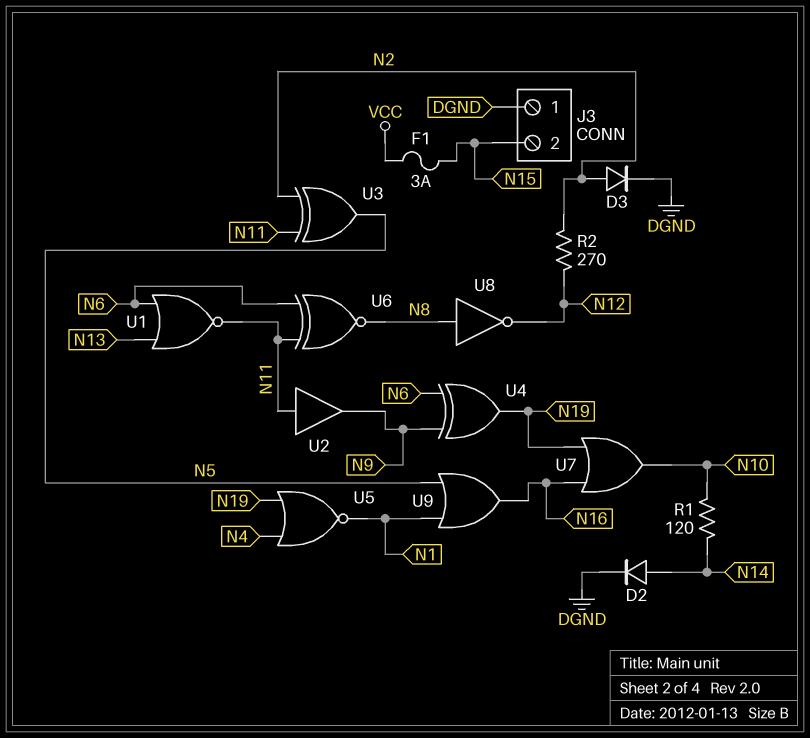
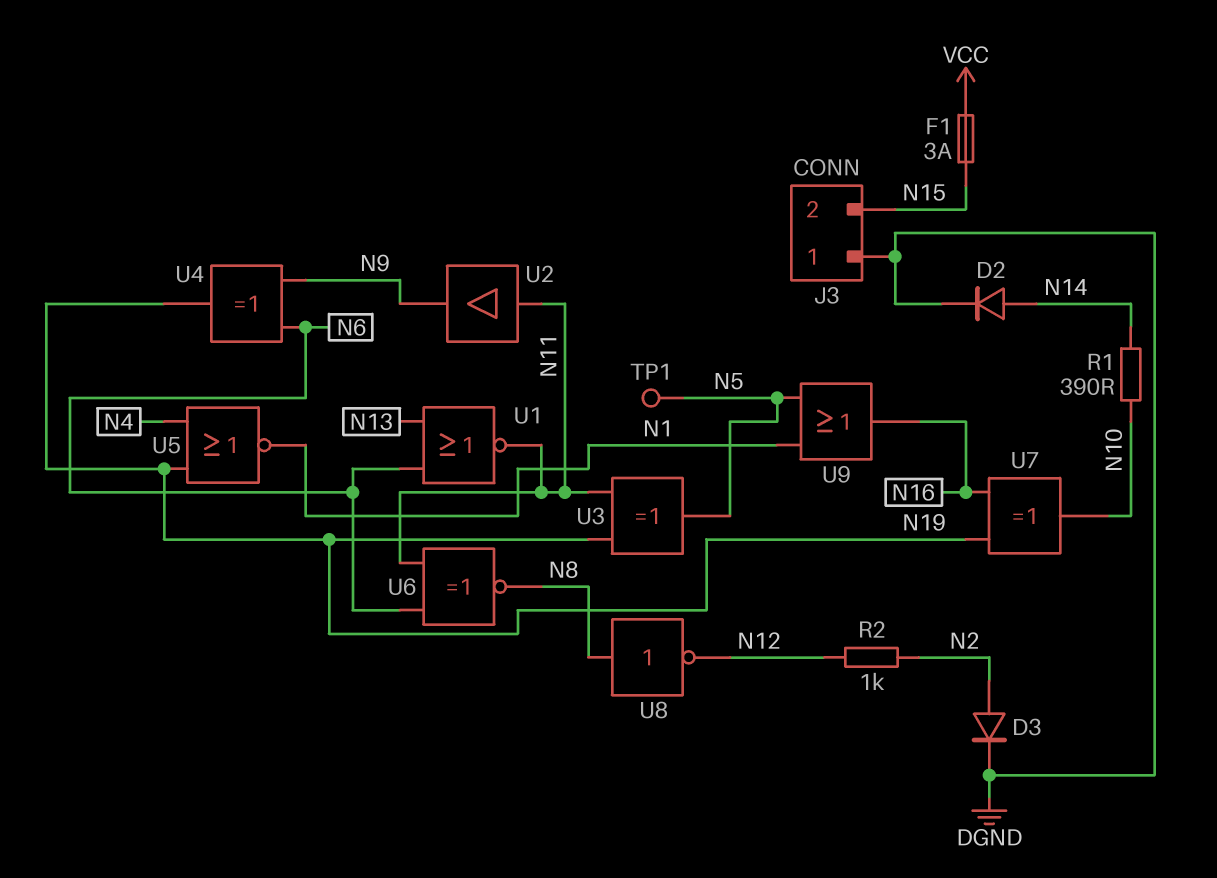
R1: 120 (N10, N14) -> 390 (N10, N14)
R2: 270 (N2, N12) -> 1k (N2, N12)
TP1: none -> test point (N5)
U3: XOR (in N2, in N11, out N5) -> XOR (in N11, in N19, out N5)
U7: OR (in N16, in N19, out N10) -> XOR (in N16, in N19, out N10)

